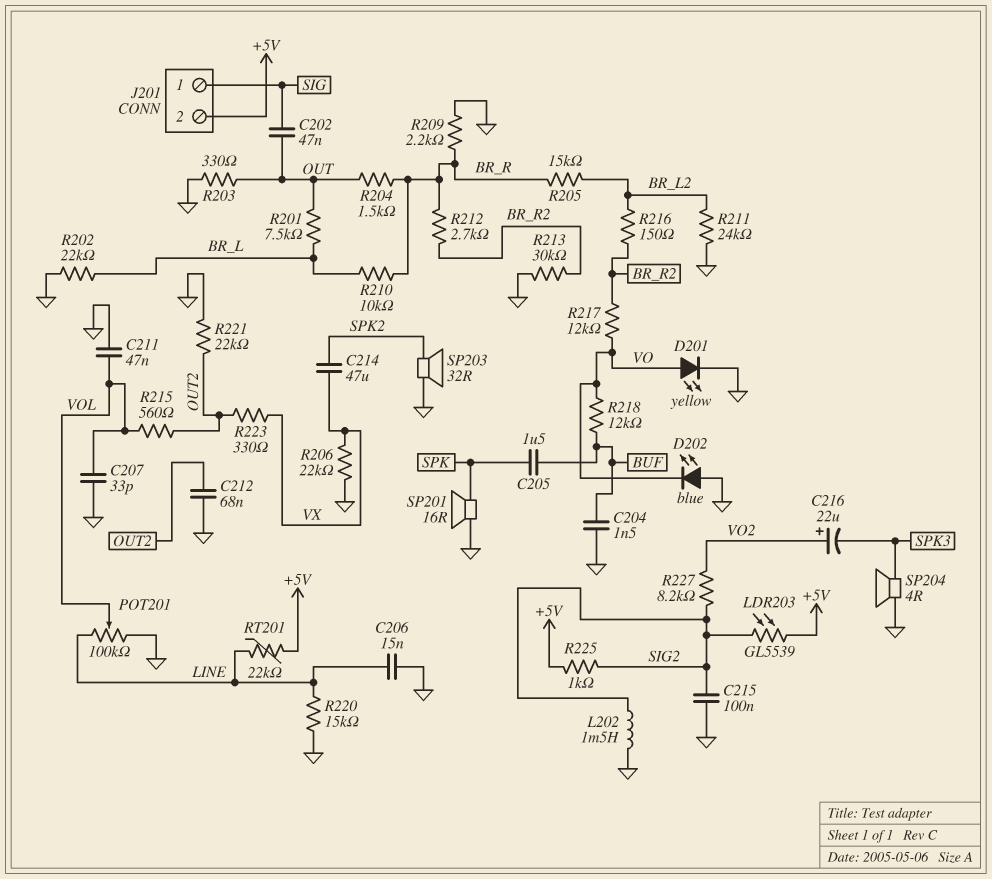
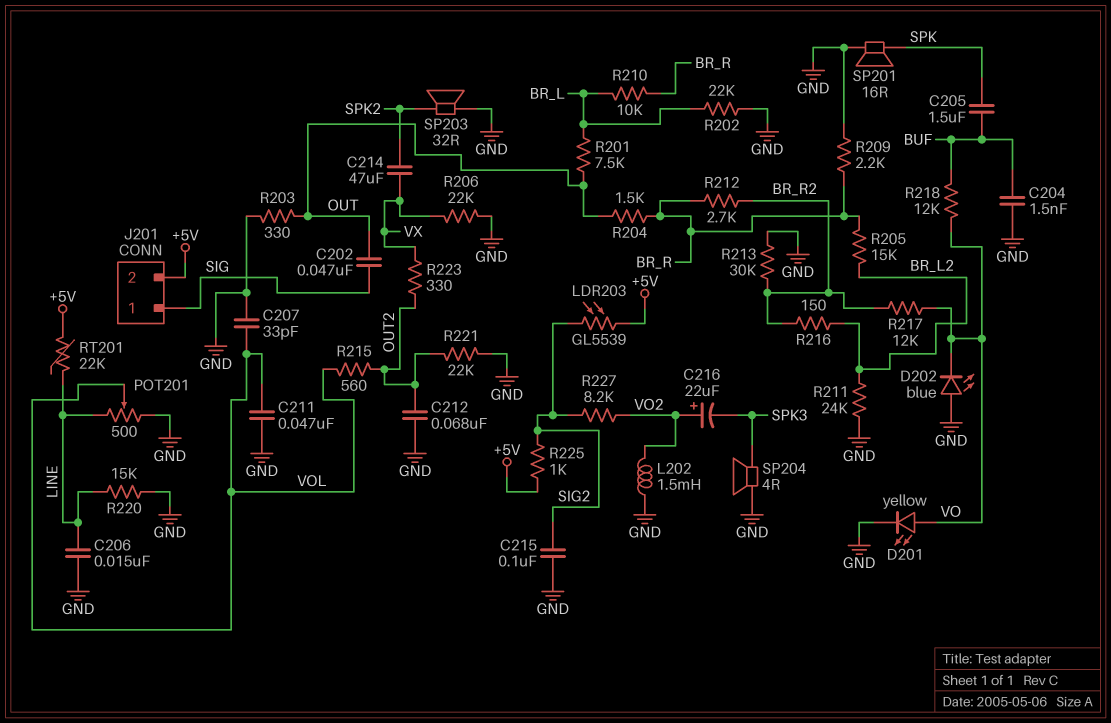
L202: 1.5mH (GND, SIG2) -> 1.5mH (GND, VO2)
POT201: 100k (GND, LINE, wiper VOL) -> 500 (GND, LINE, wiper VOL)

